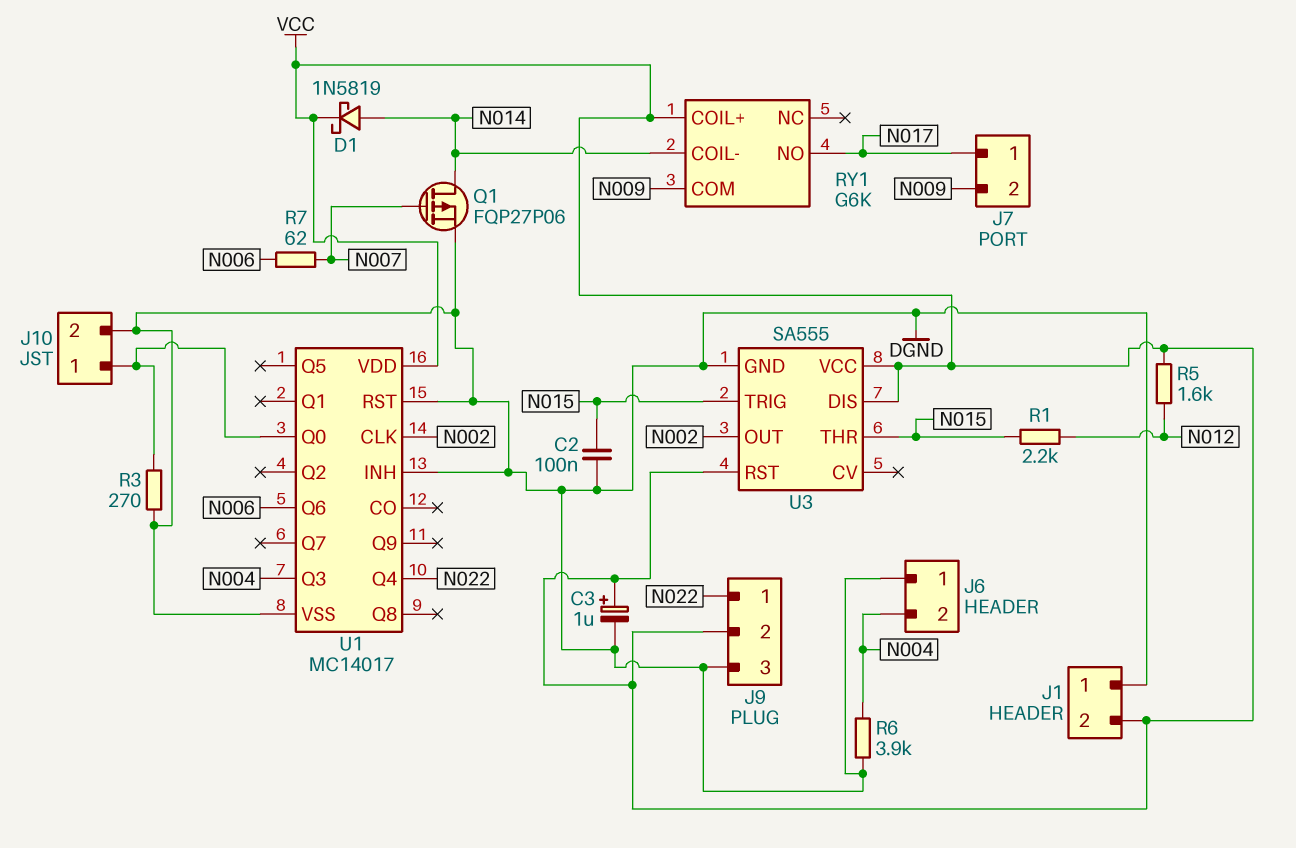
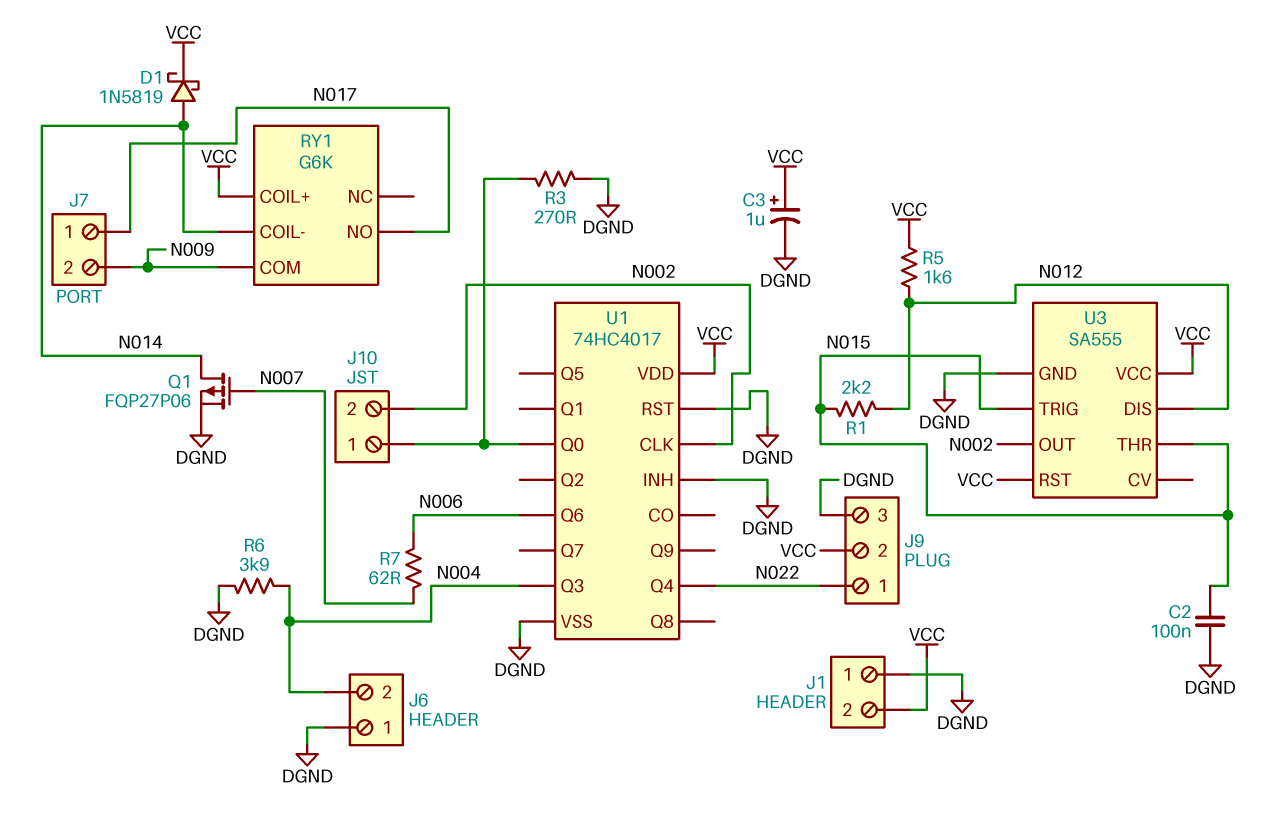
J10 pin 2: DGND -> N002
U1: MC14017 -> 74HC4017
U3 pin DIS: VCC -> N012

